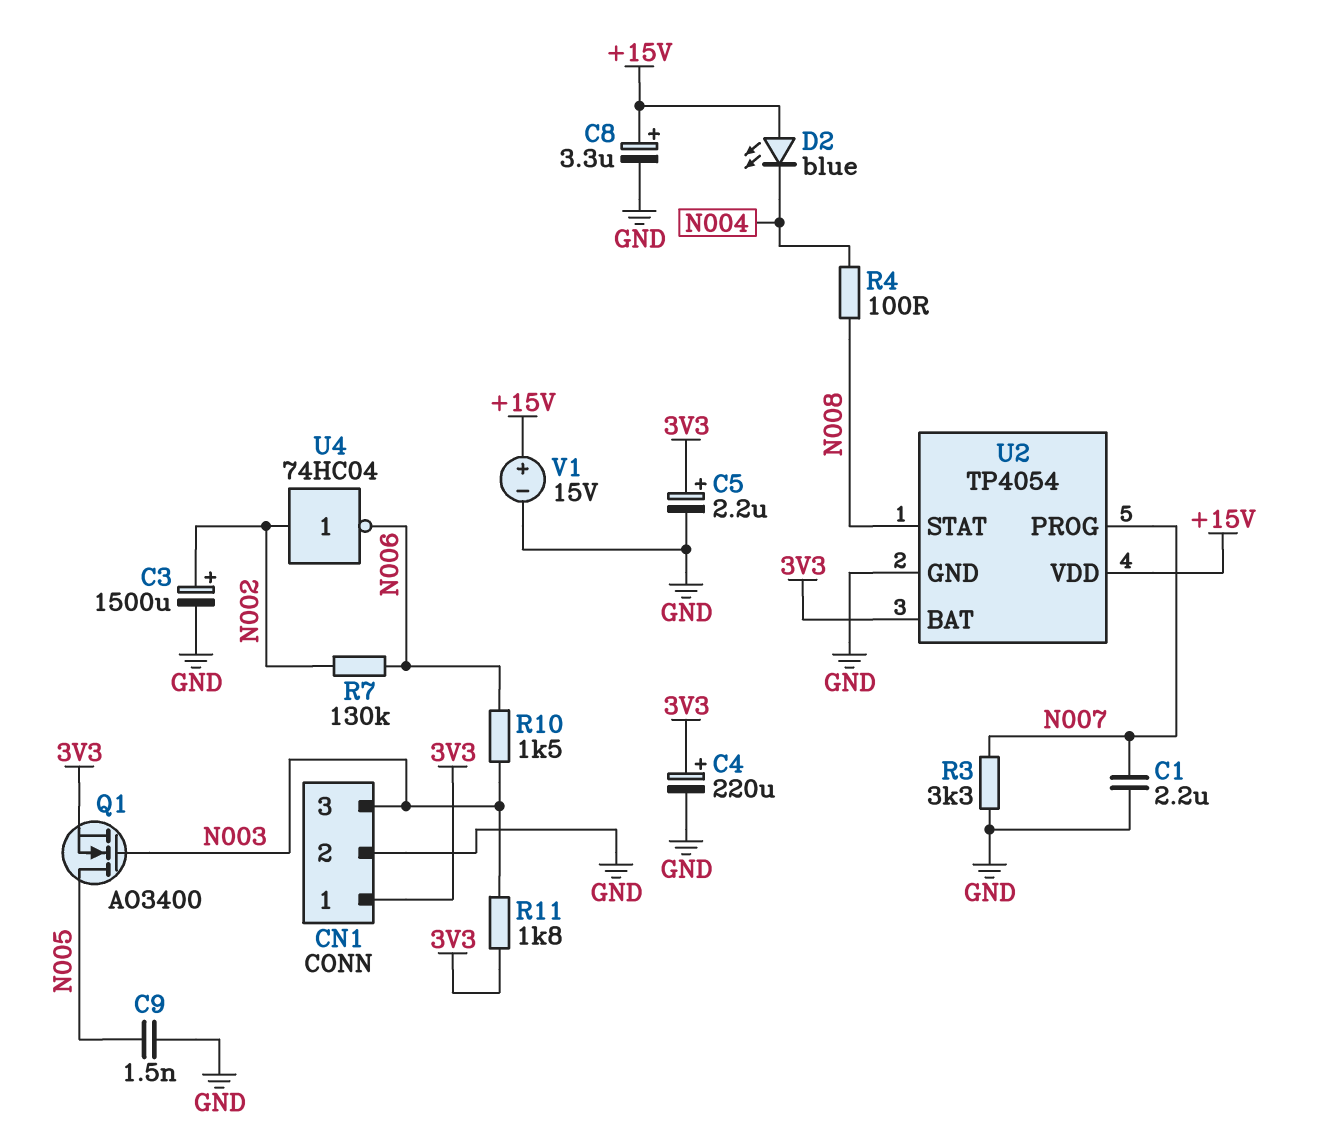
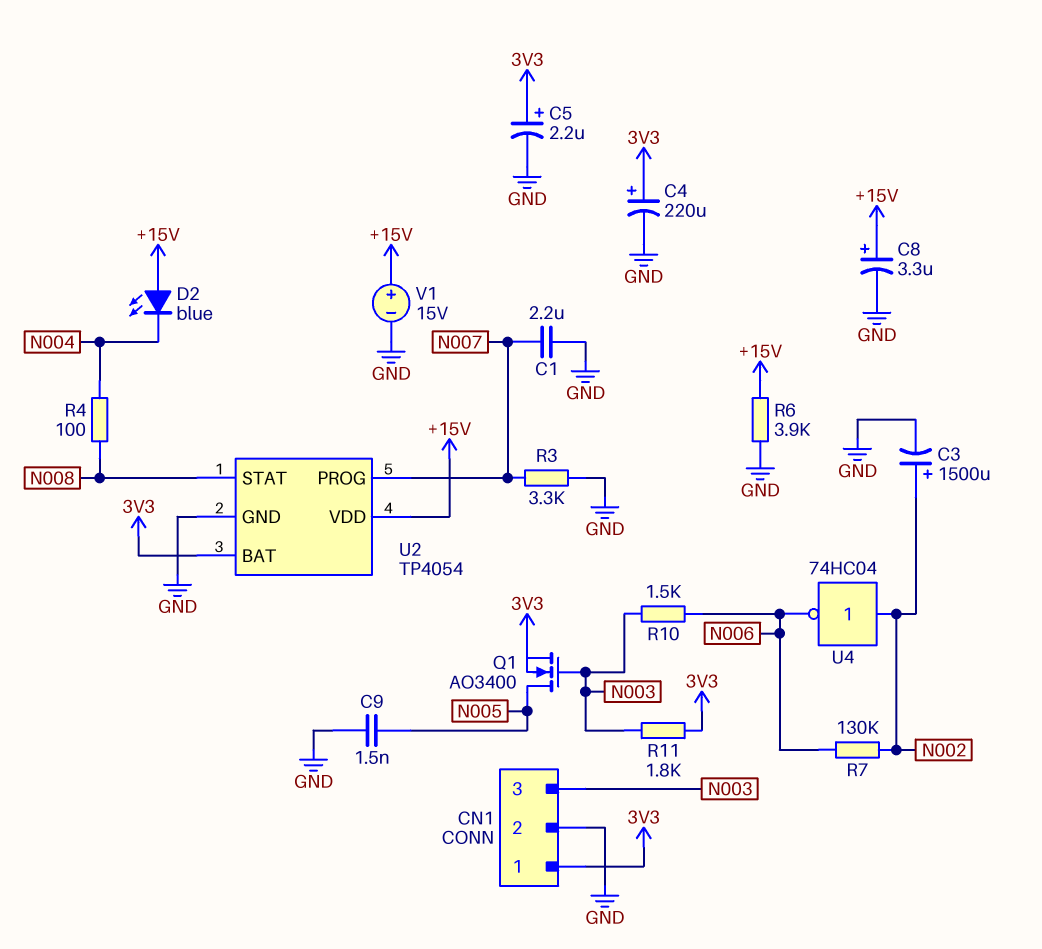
R6: none -> 3.9k (+15V, GND)

